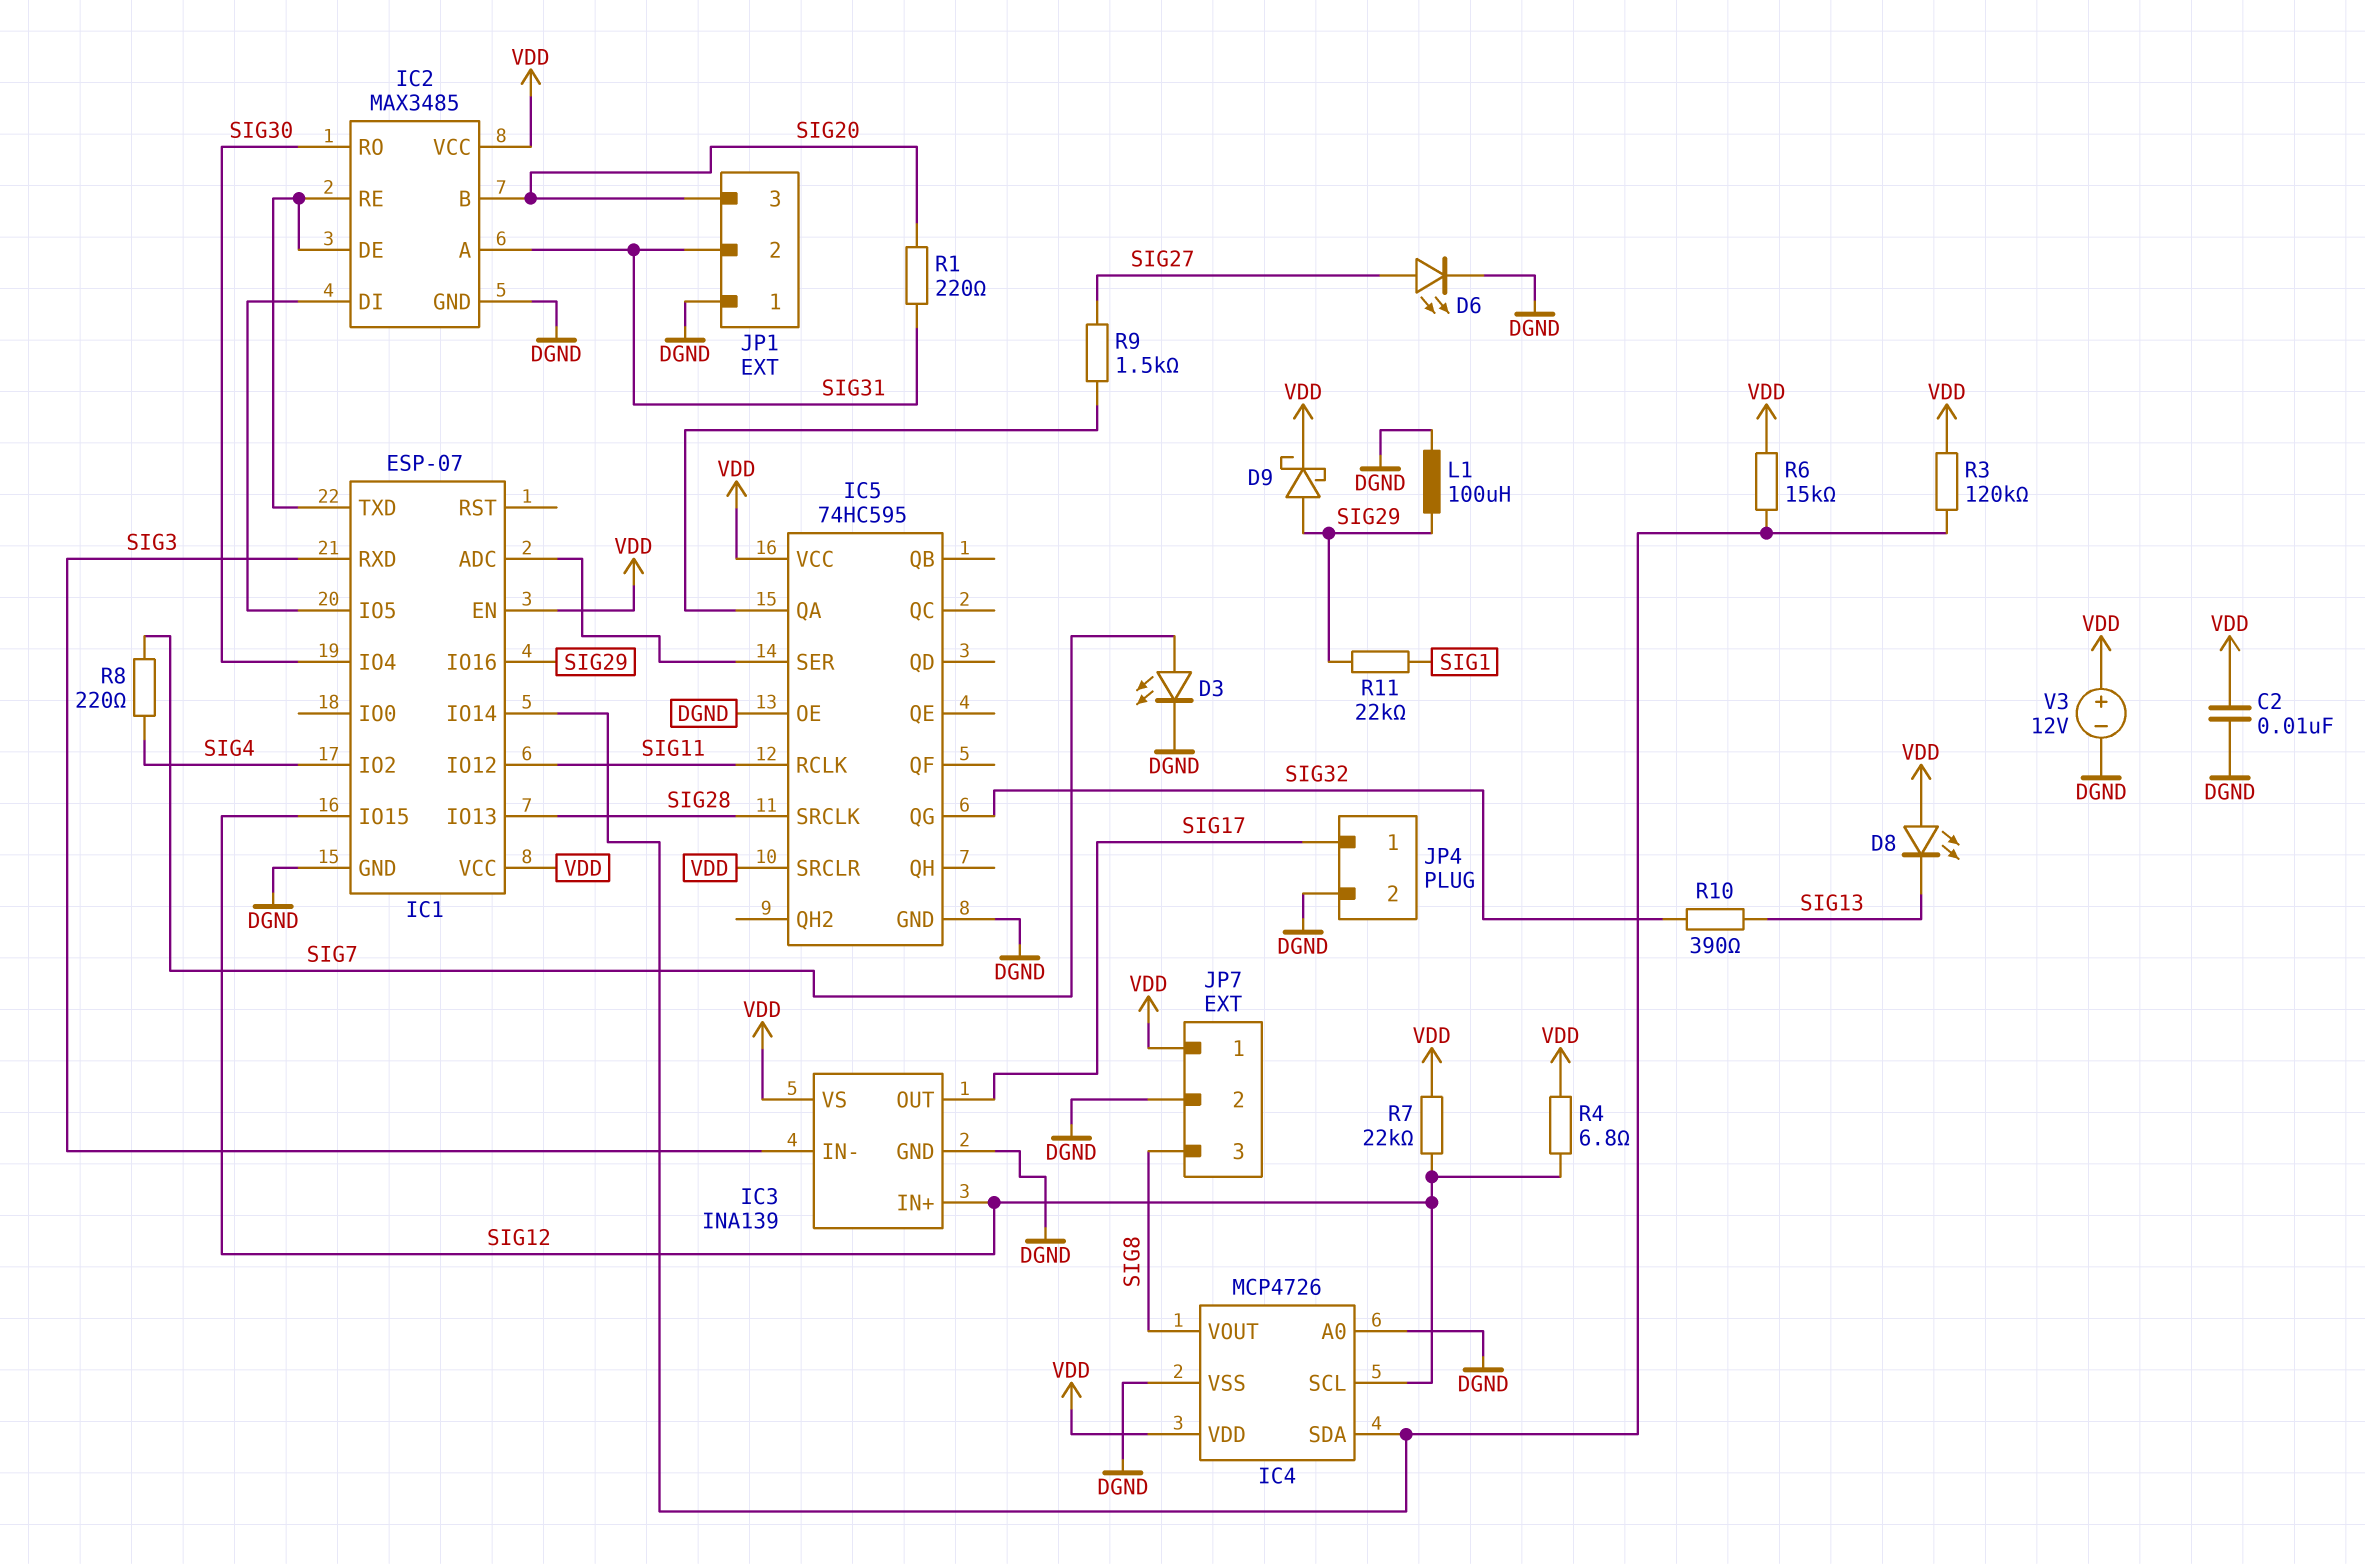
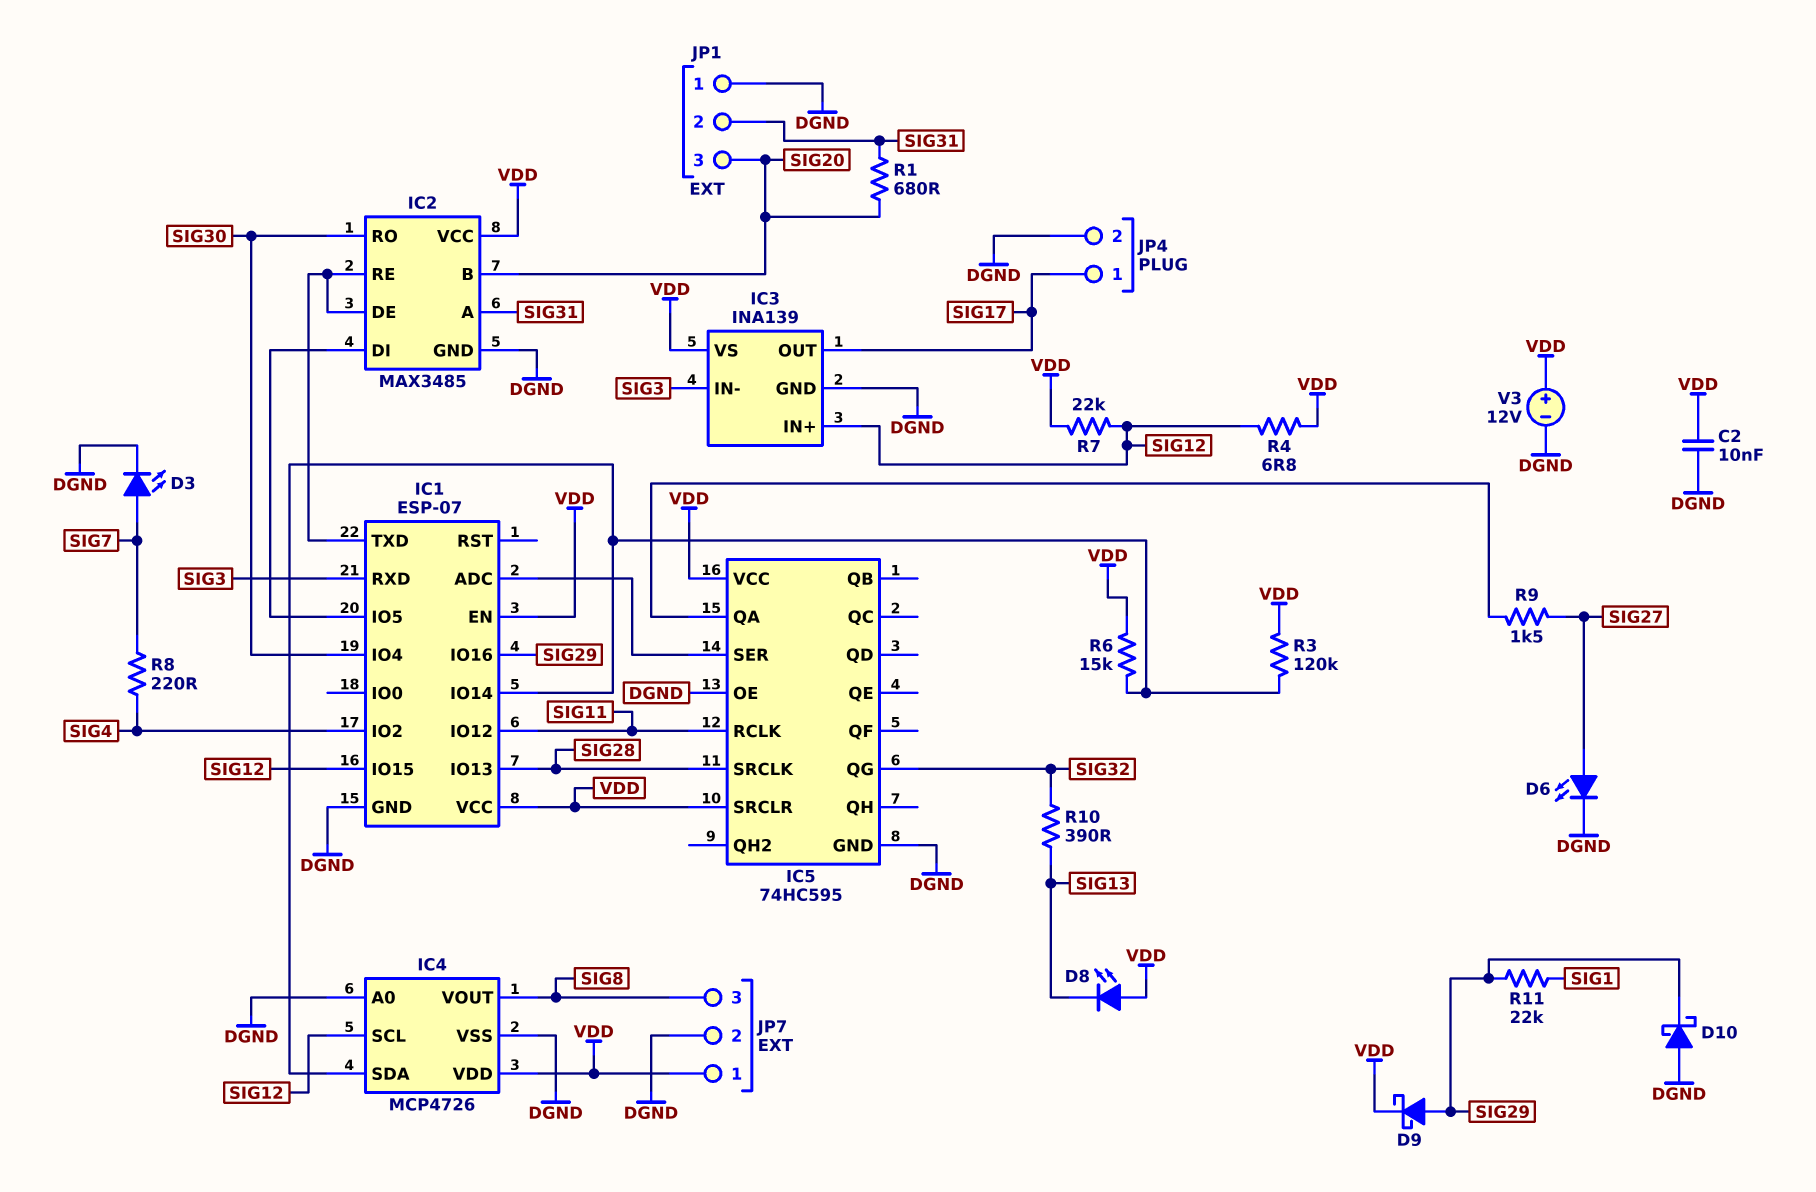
D10: none -> schottky (A DGND, K SIG29)
L1: 100uH (DGND, SIG29) -> none
R1: 220 (SIG20, SIG31) -> 680 (SIG20, SIG31)

